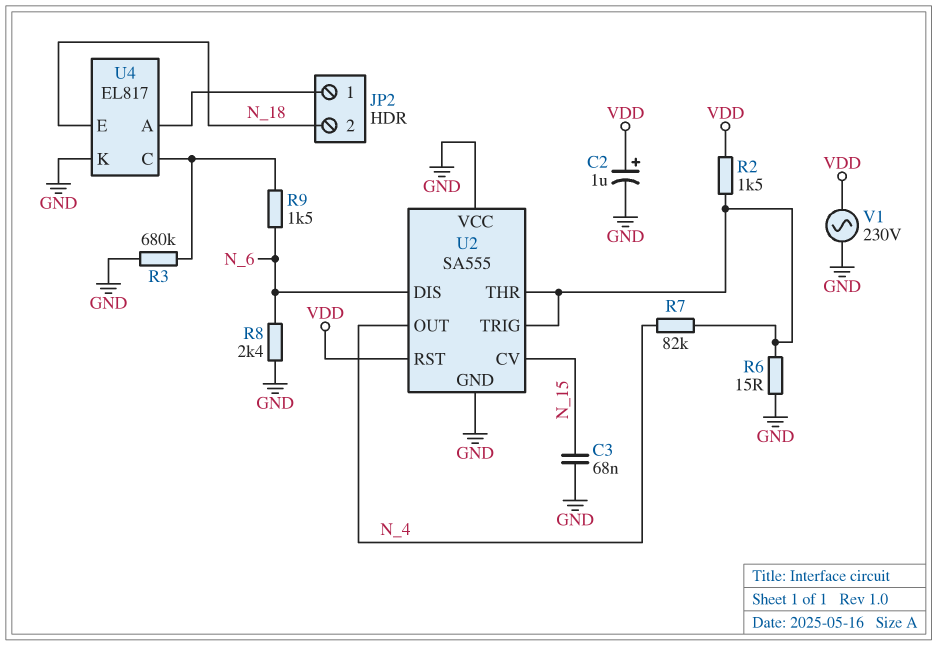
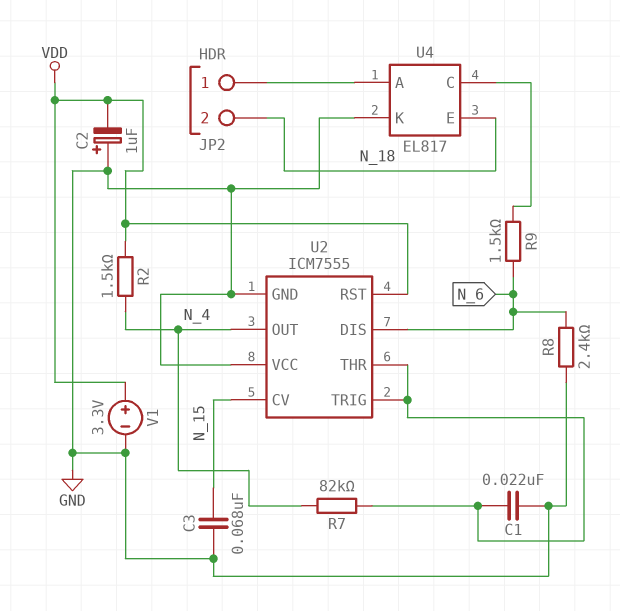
C1: none -> 22nF (GND, U2/THR)
C2: 1uF (plus VDD, minus GND) -> 1uF (plus GND, minus VDD)
R2: 1.5k (U2/THR, VDD) -> 1.5k (N_4, VDD)
R3: 680k (GND, U4/C) -> none
R6: 15 (GND, U2/THR) -> none
U2: SA555 -> ICM7555
V1: AC 230V (GND, VDD) -> 3.3V (plus VDD, minus GND)

